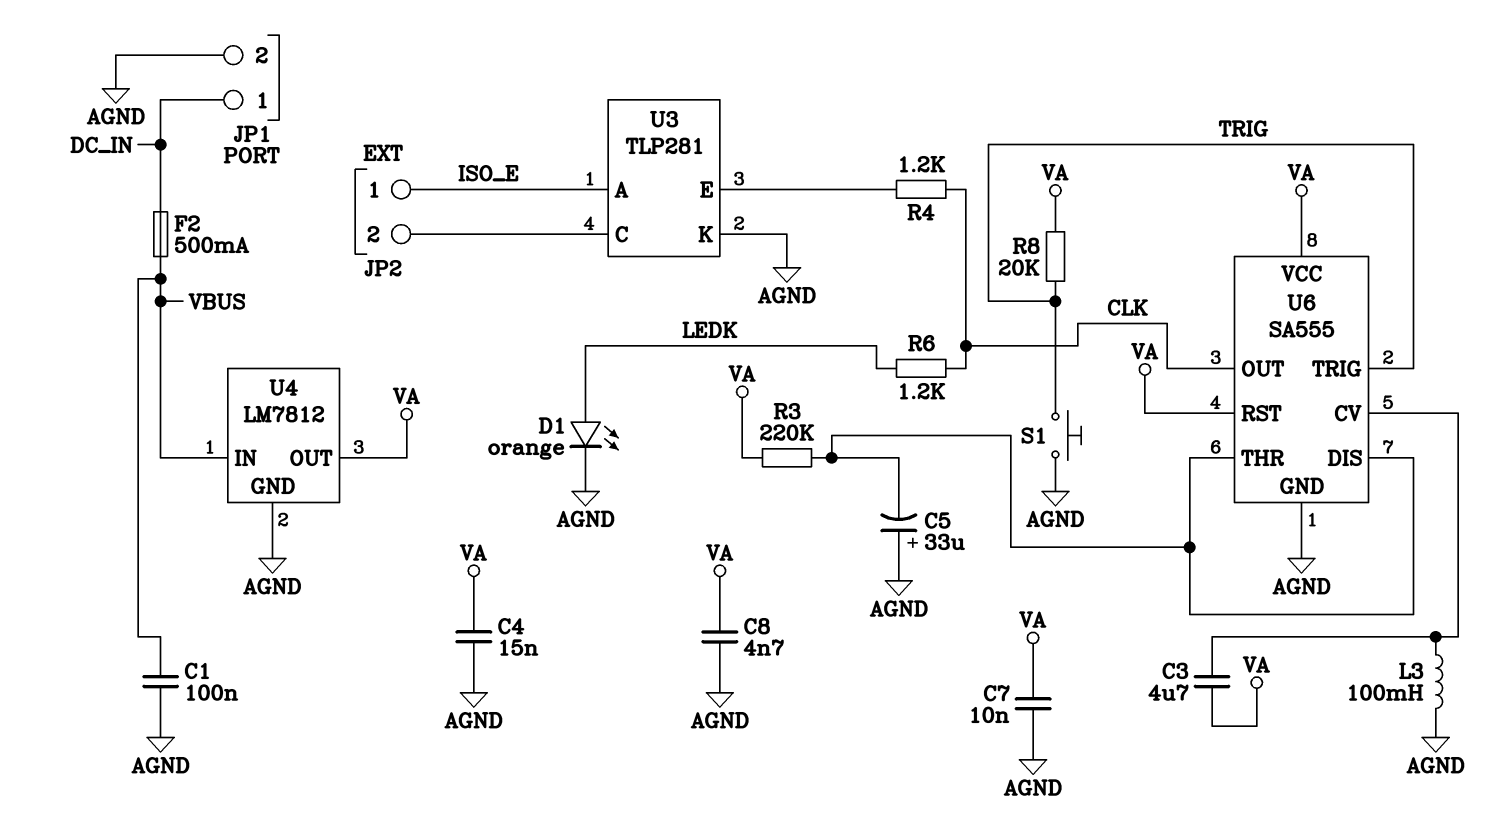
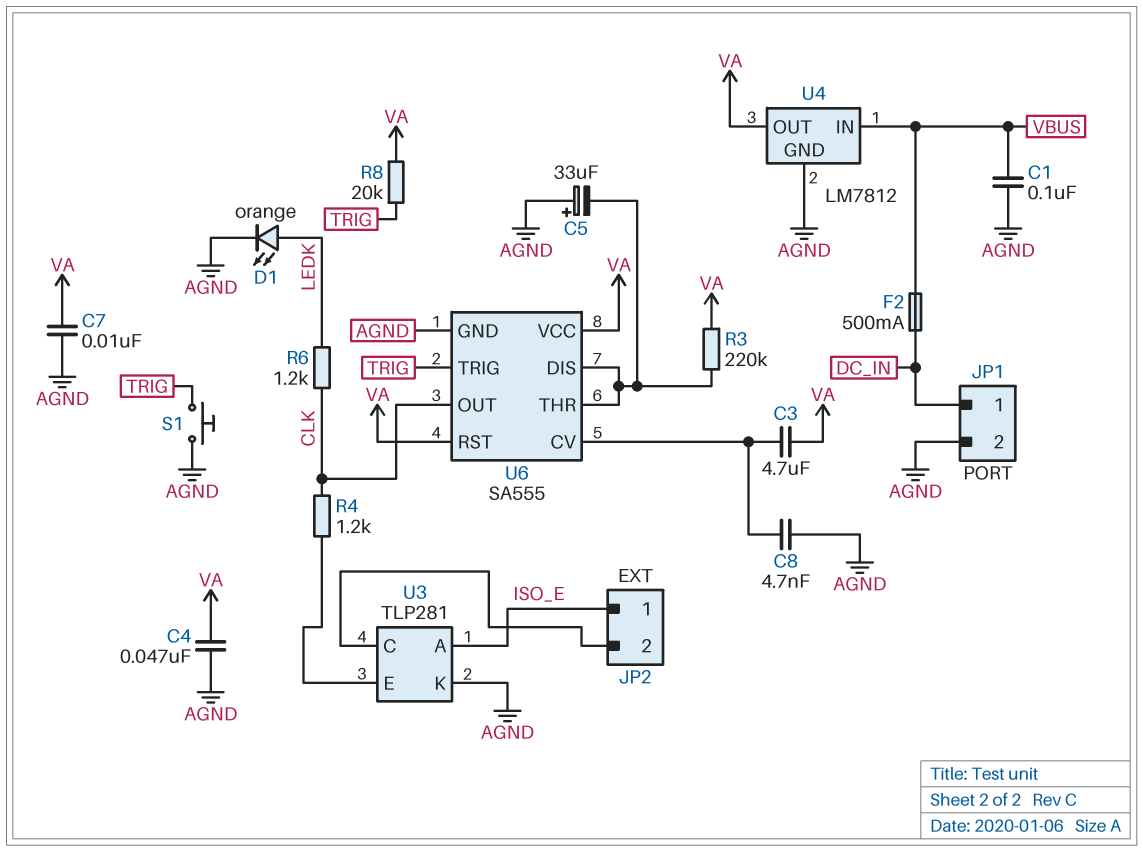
C4: 15nF (AGND, VA) -> 47nF (AGND, VA)
C8: 4.7nF (AGND, VA) -> 4.7nF (AGND, U6/CV)
L3: 100mH (AGND, U6/CV) -> none

